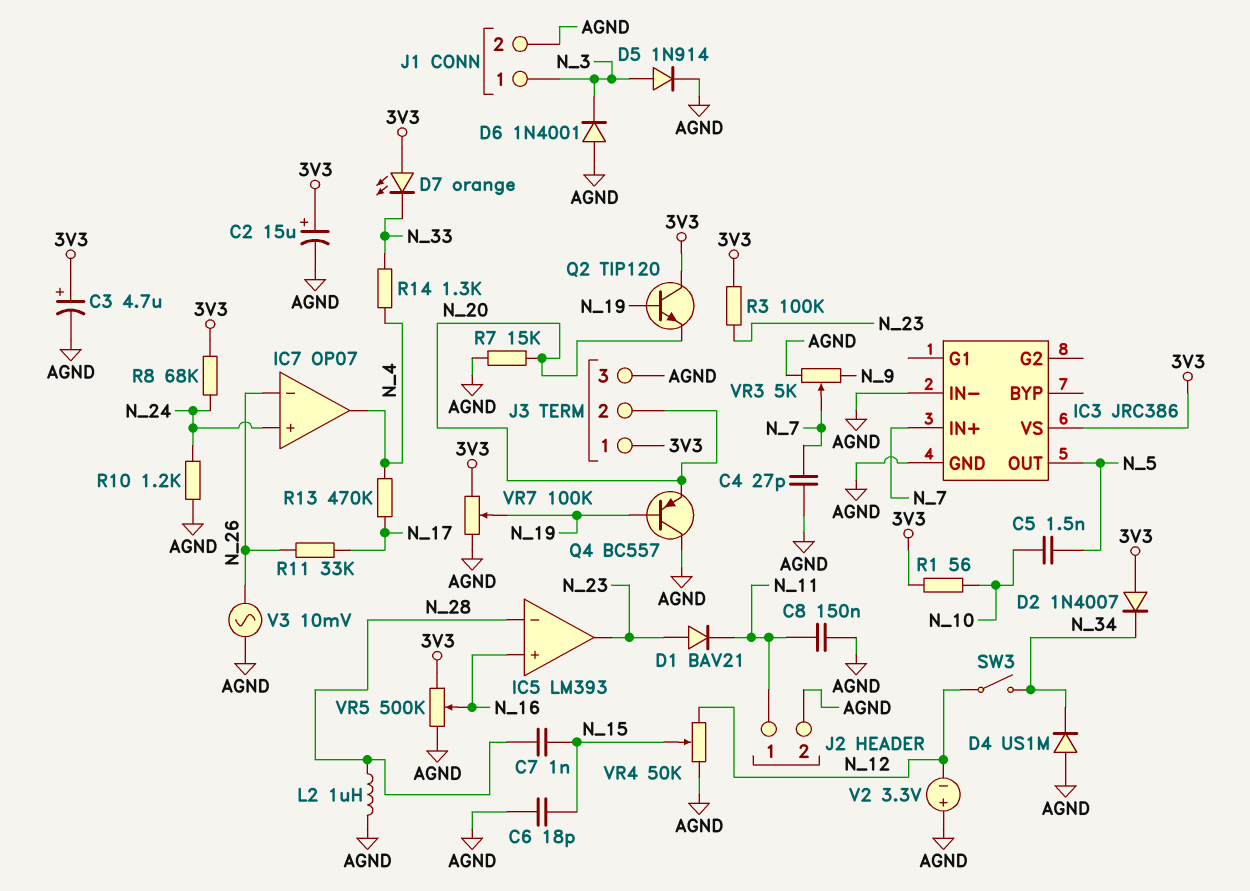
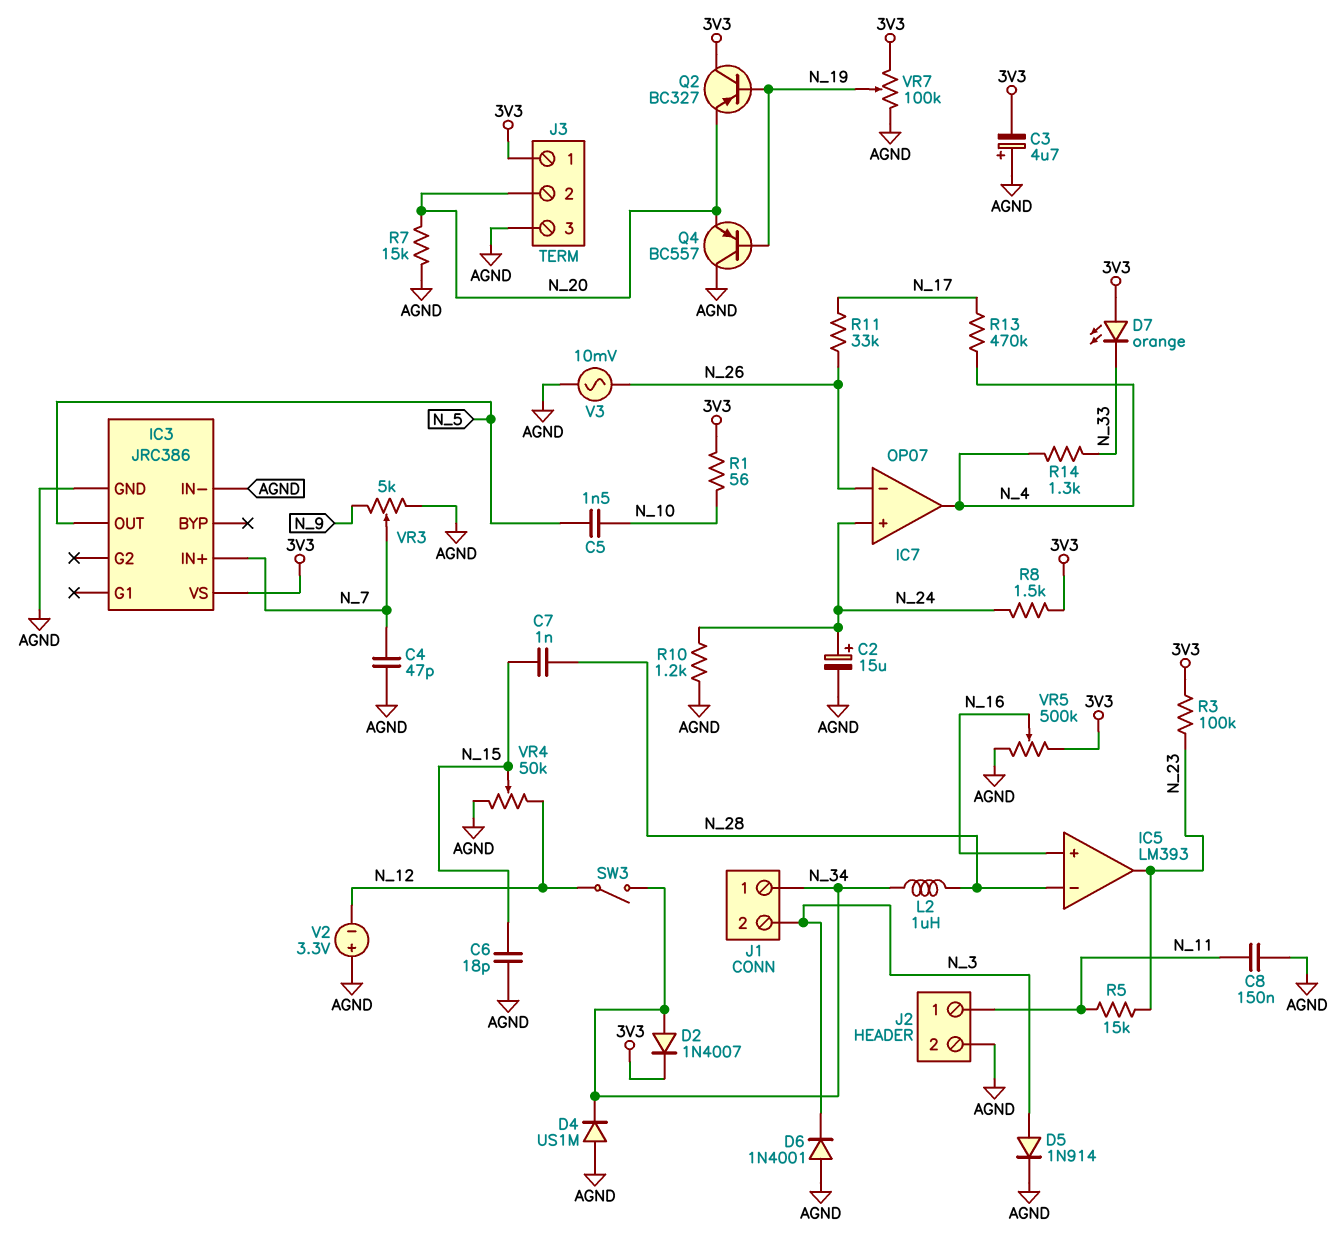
C2: 15uF (plus 3V3, minus AGND) -> 15uF (plus N_24, minus AGND)
C3: 4.7uF (plus 3V3, minus AGND) -> 4.7uF (plus AGND, minus 3V3)
C4: 27pF (AGND, N_7) -> 47pF (AGND, N_7)
D1: diode BAV21 (A N_23, K N_11) -> none
D2: diode 1N4007 (A 3V3, K N_34) -> diode 1N4007 (A N_34, K 3V3)
J1 pin 1: N_3 -> N_34
J1 pin 2: AGND -> N_3
L2: 1uH (AGND, N_28) -> 1uH (N_28, N_34)
Q2: NPN TIP120 (B N_19, C 3V3, E N_20) -> PNP BC327 (B N_19, C 3V3, E N_20)
R5: none -> 15k (N_11, N_23)
R8: 68k (3V3, N_24) -> 1.5k (3V3, N_24)

